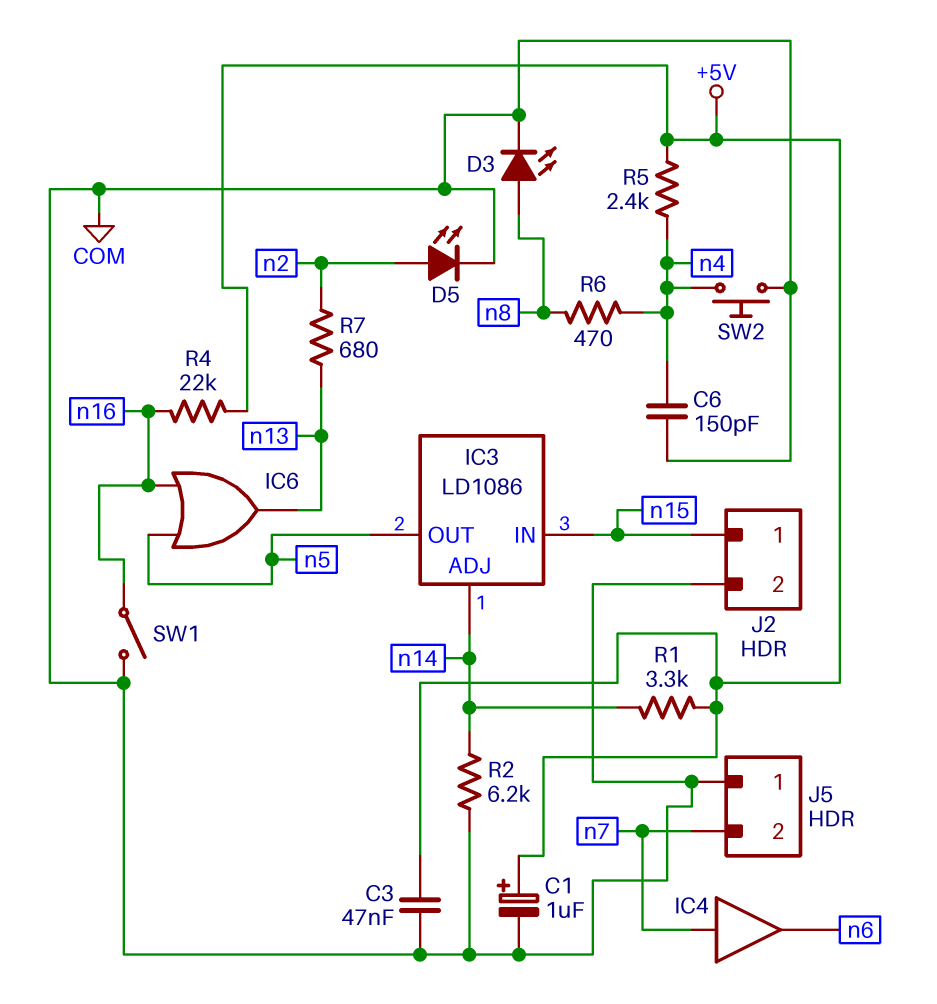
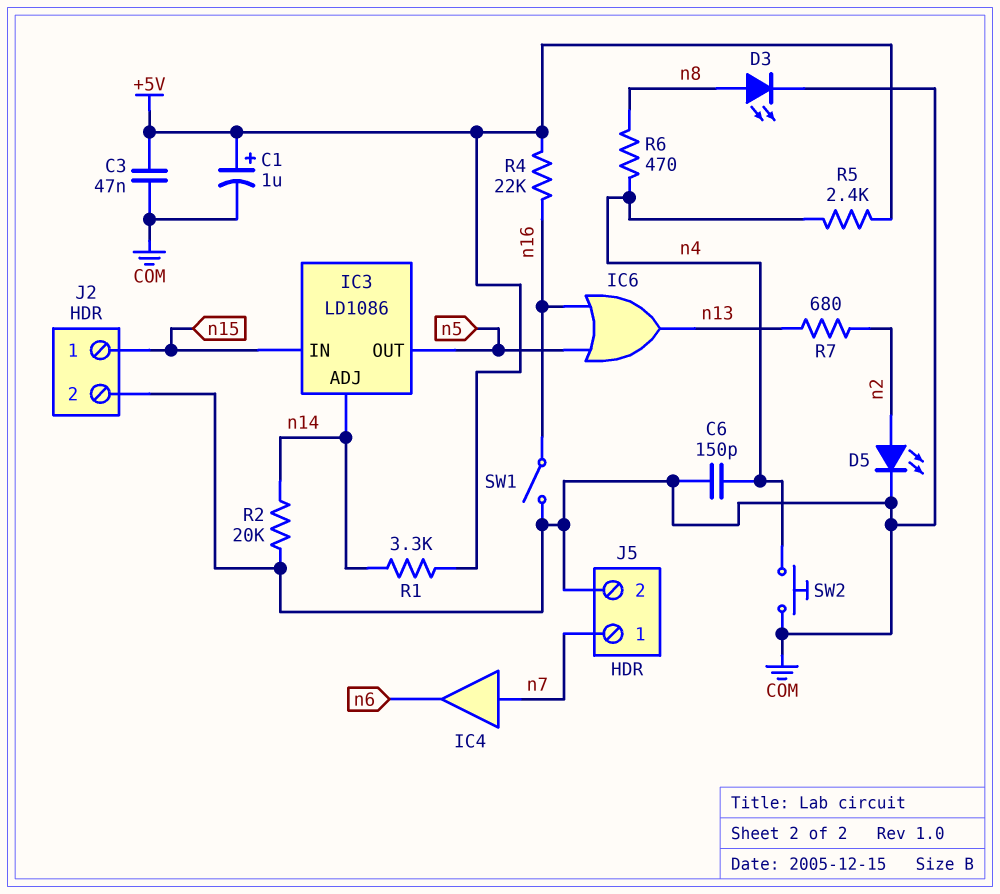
J5 pin 1: COM -> n7
J5 pin 2: n7 -> COM
R2: 6.2k (COM, n14) -> 20k (COM, n14)

